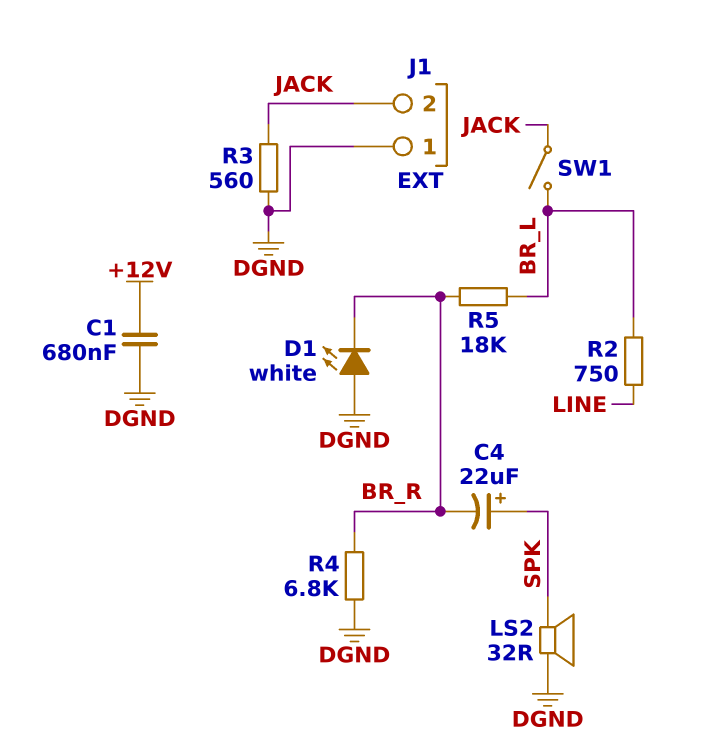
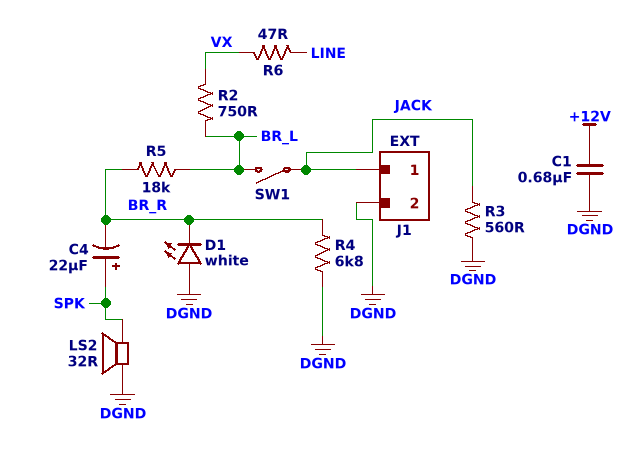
J1 pin 1: DGND -> JACK
J1 pin 2: JACK -> DGND
R2: 750 (BR_L, LINE) -> 750 (BR_L, VX)
R6: none -> 47 (LINE, VX)

